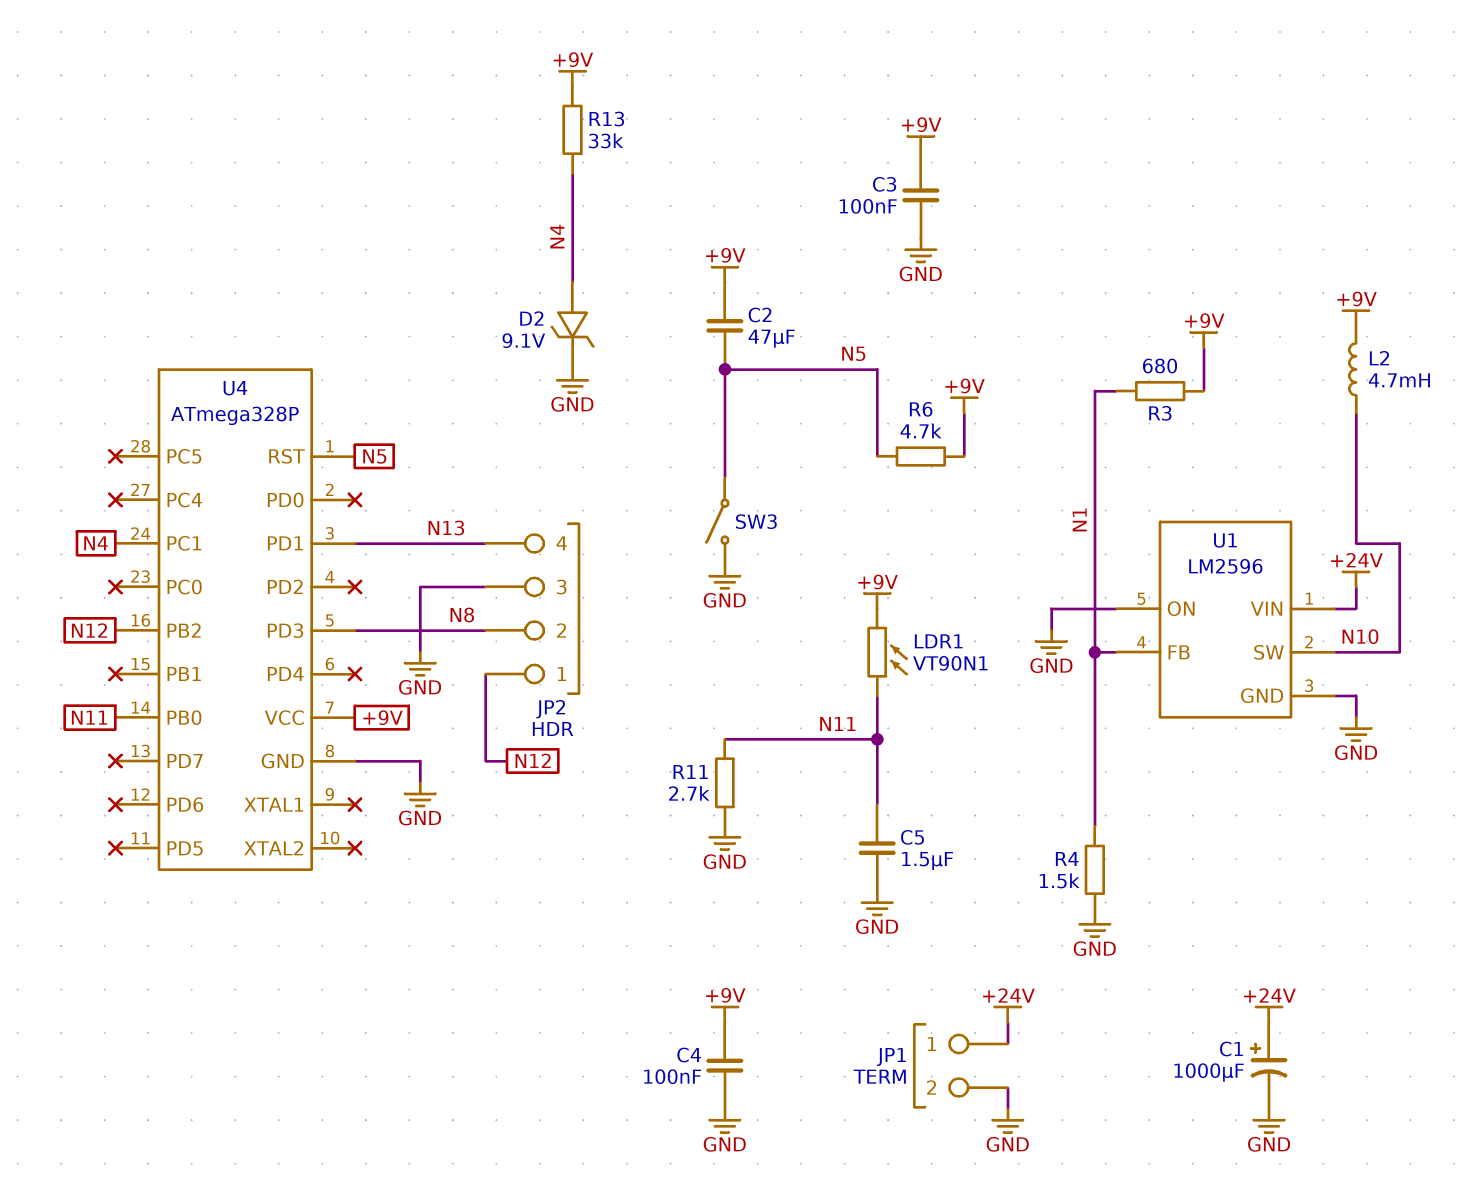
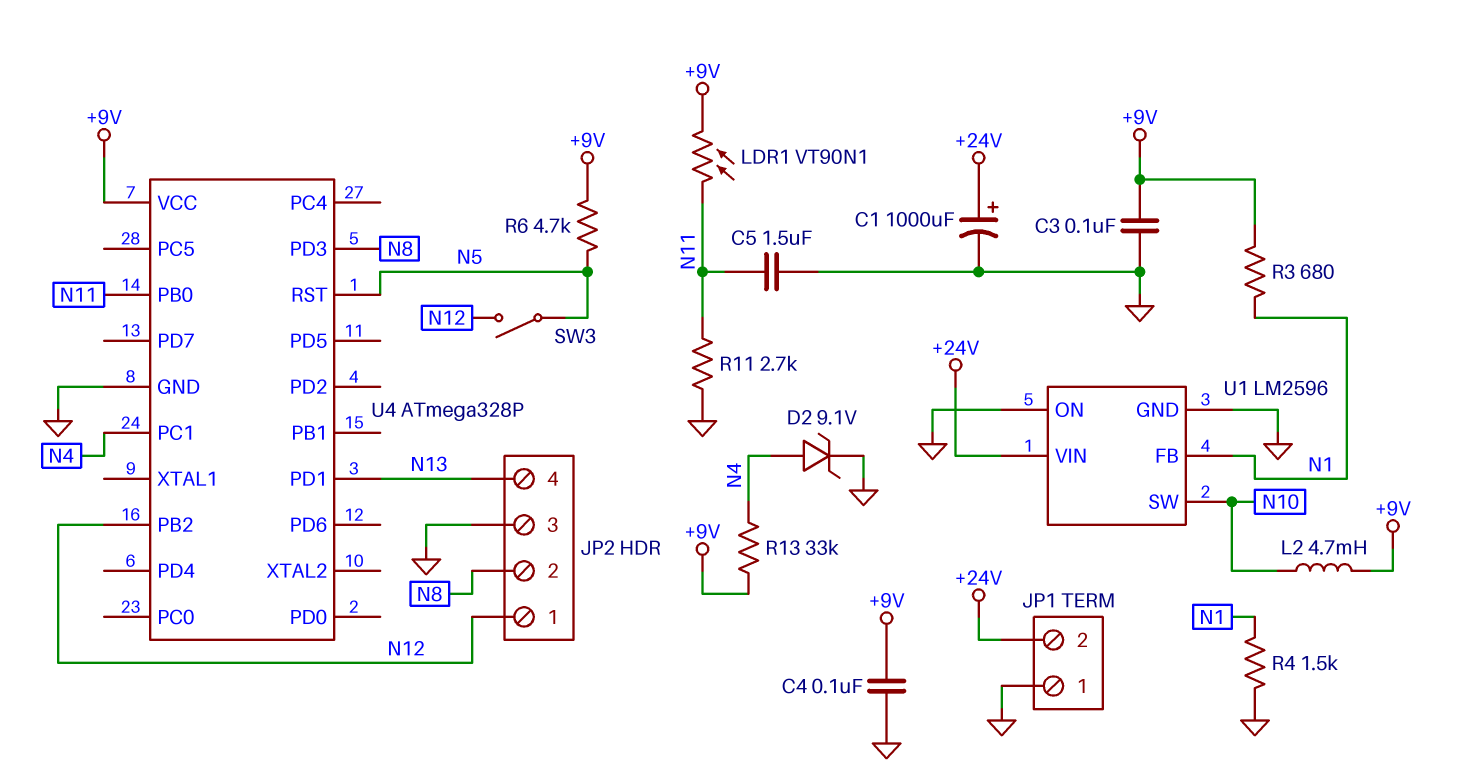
C2: 47uF (+9V, N5) -> none
JP1 pin 1: +24V -> GND
JP1 pin 2: GND -> +24V
SW3: switch (GND, N5) -> switch (N5, N12)

